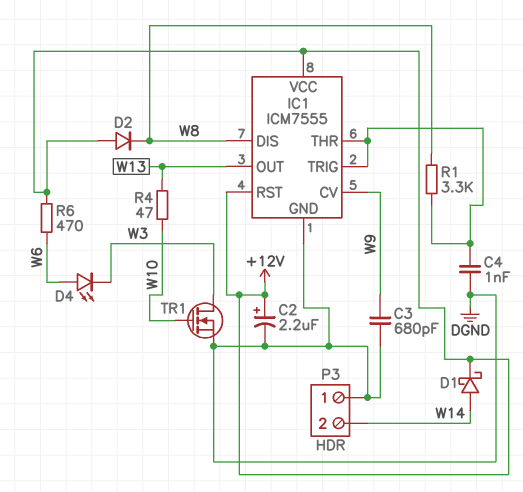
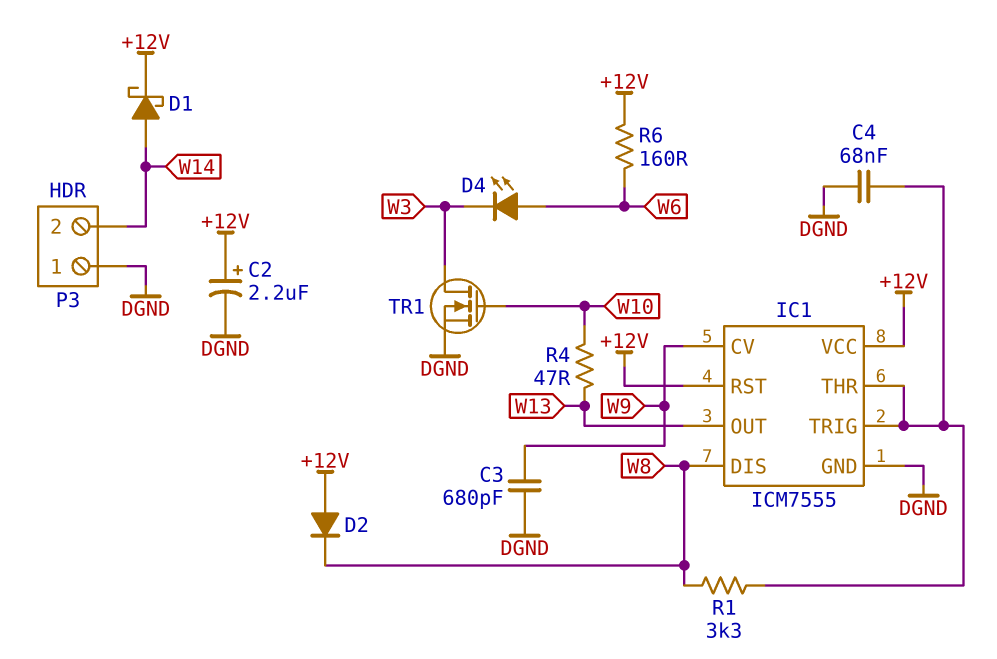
C4: 1nF (DGND, IC1/THR) -> 68nF (DGND, IC1/THR)
R6: 470 (+12V, W6) -> 160 (+12V, W6)

